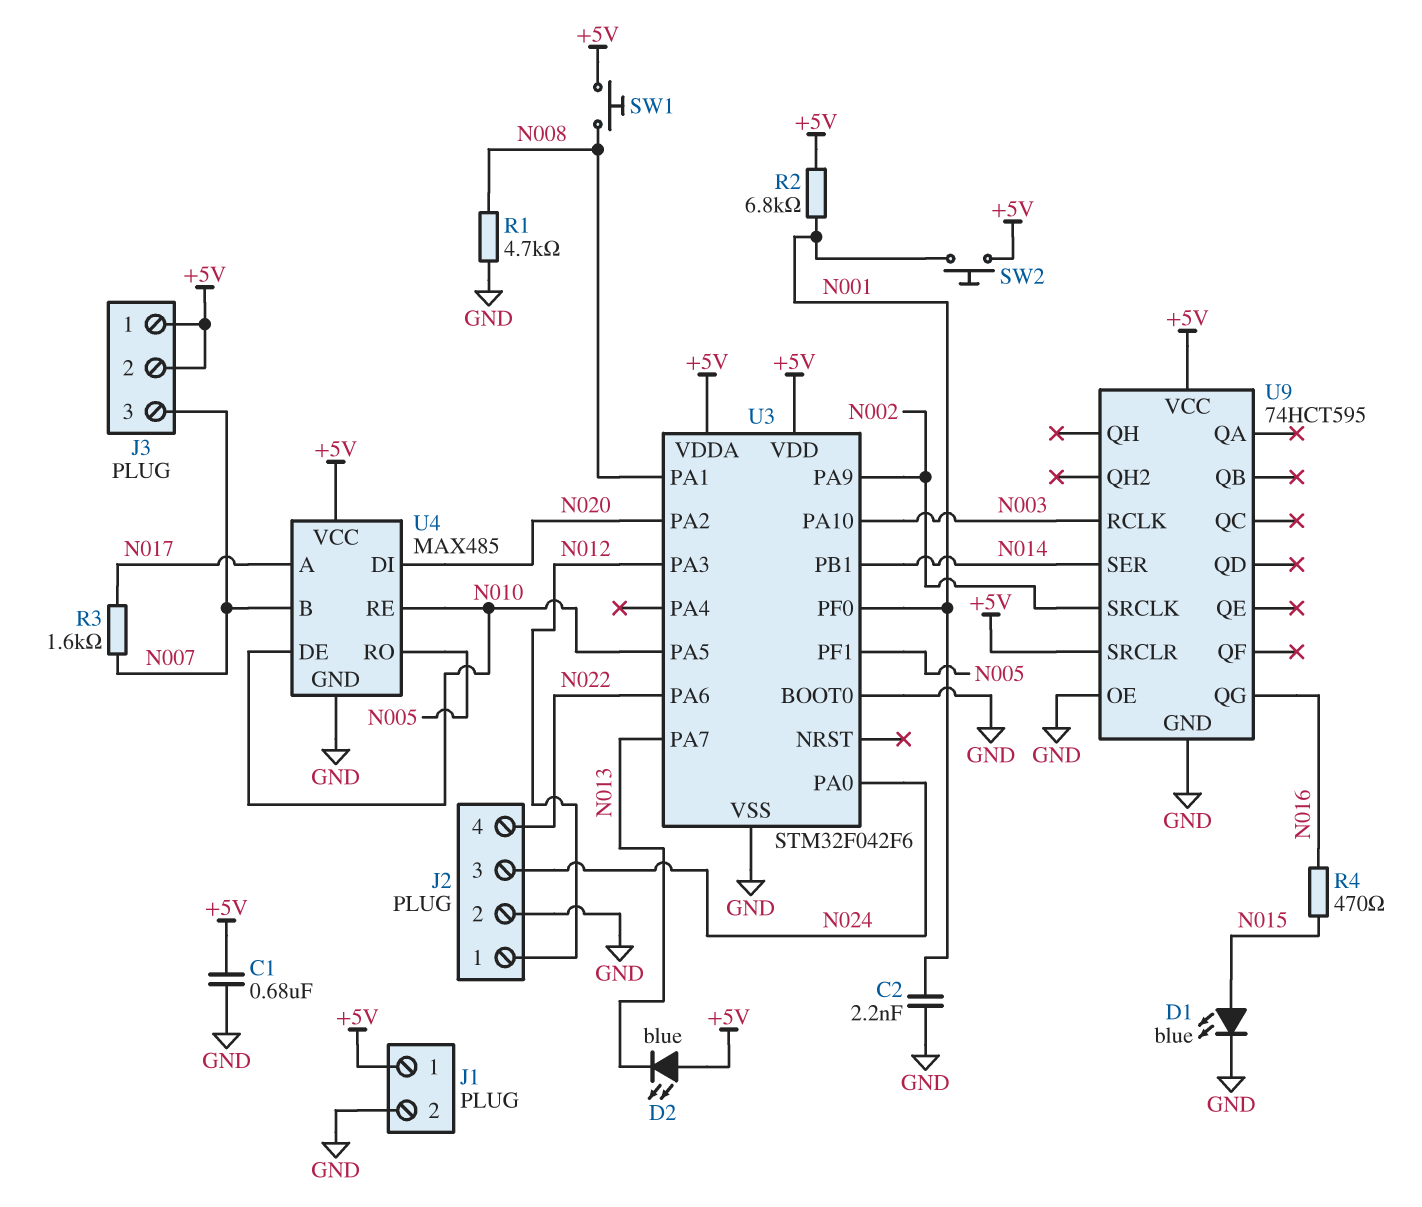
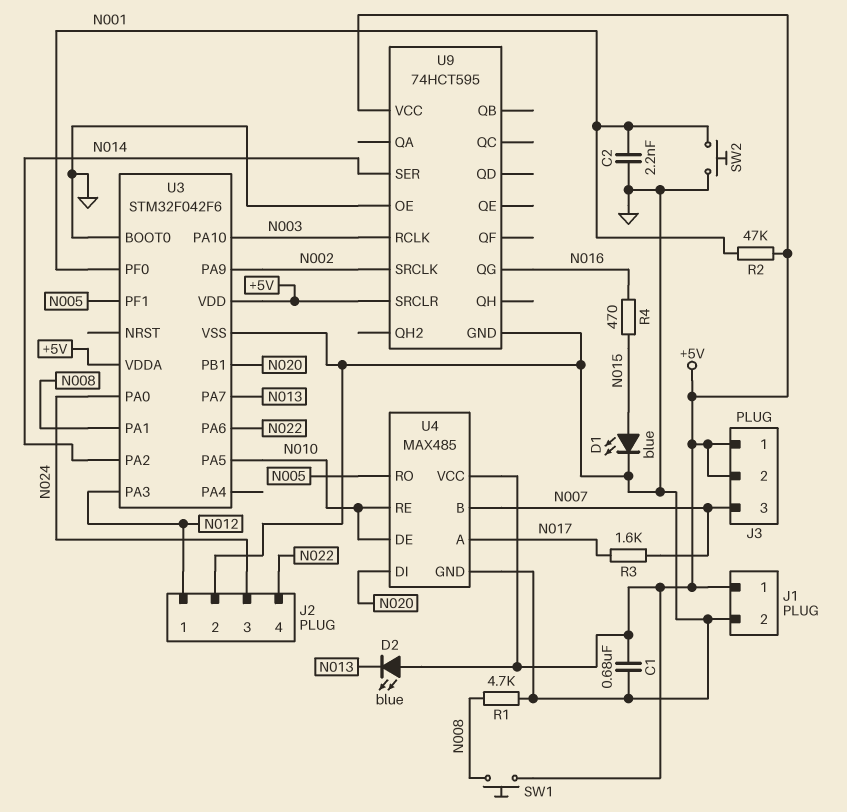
R2: 6.8k (+5V, N001) -> 47k (+5V, N001)
SW2: button (+5V, N001) -> button (GND, N001)
U3 pin PA2: N020 -> N014
U3 pin PB1: N014 -> N020

